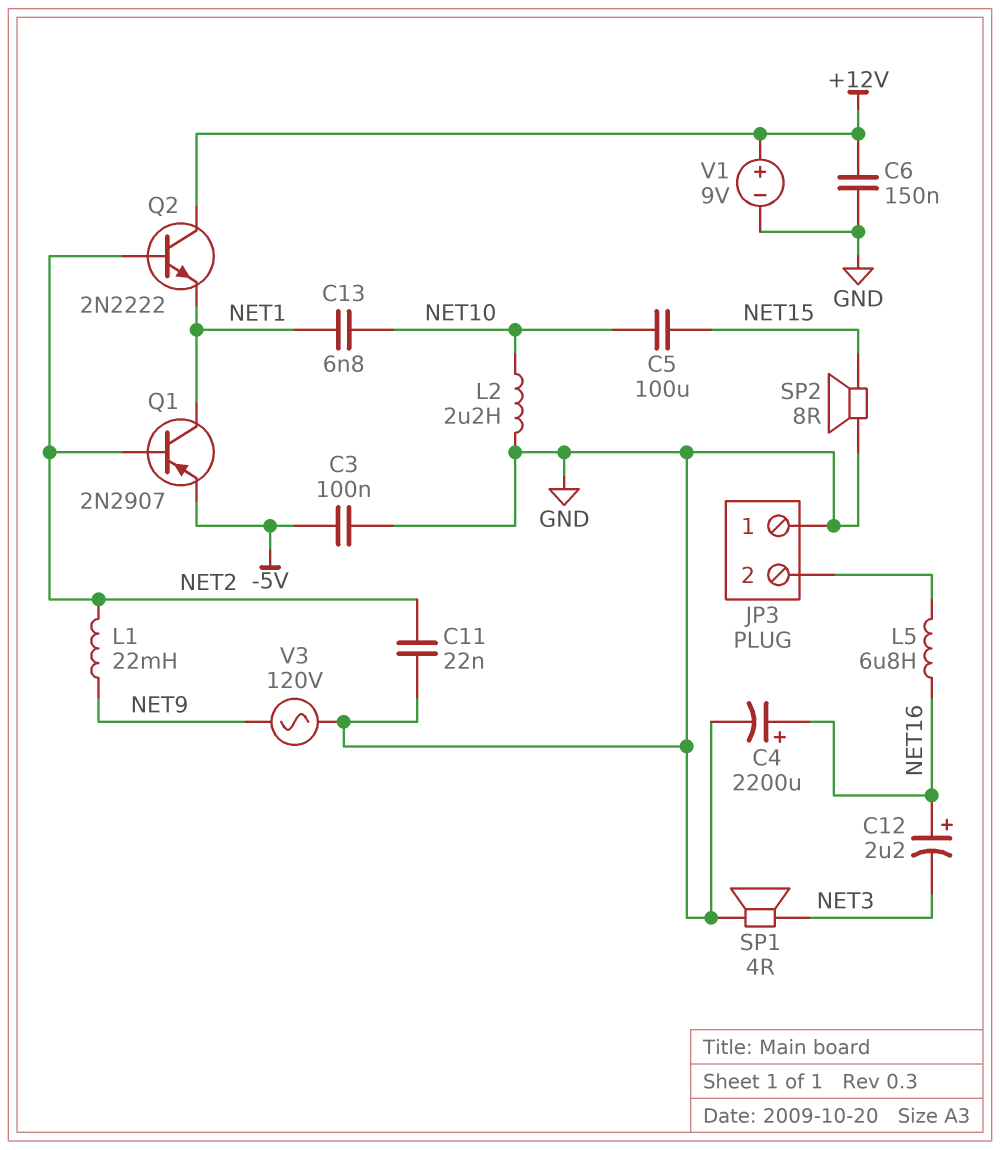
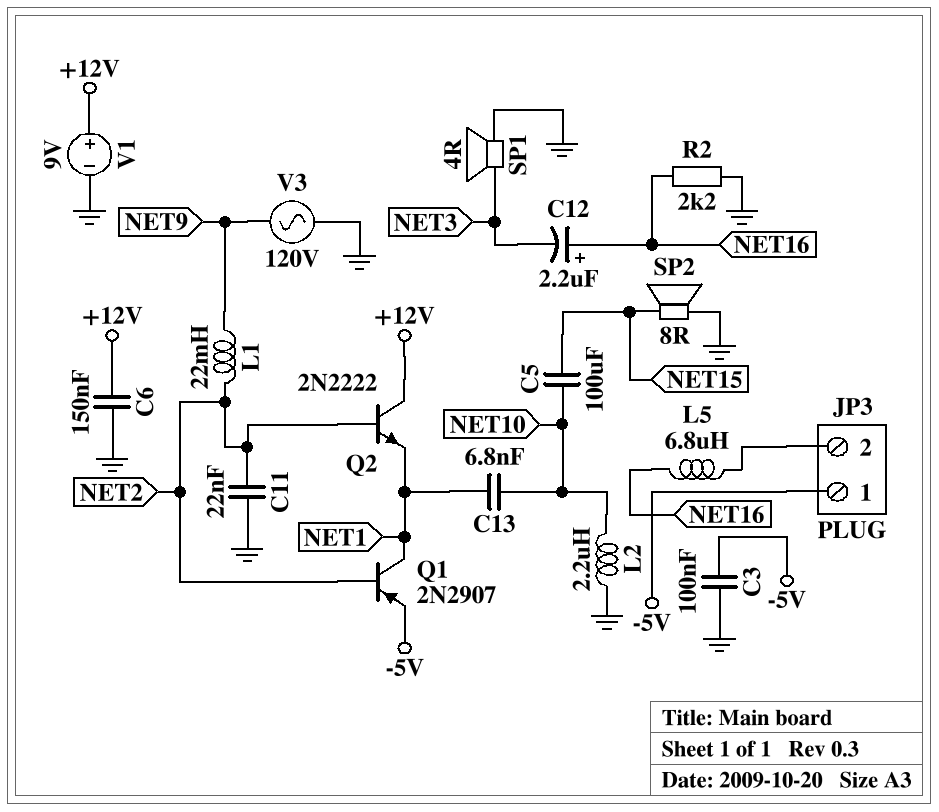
C4: 2200uF (plus NET16, minus GND) -> none
JP3 pin 1: GND -> -5V
R2: none -> 2.2k (GND, NET16)

